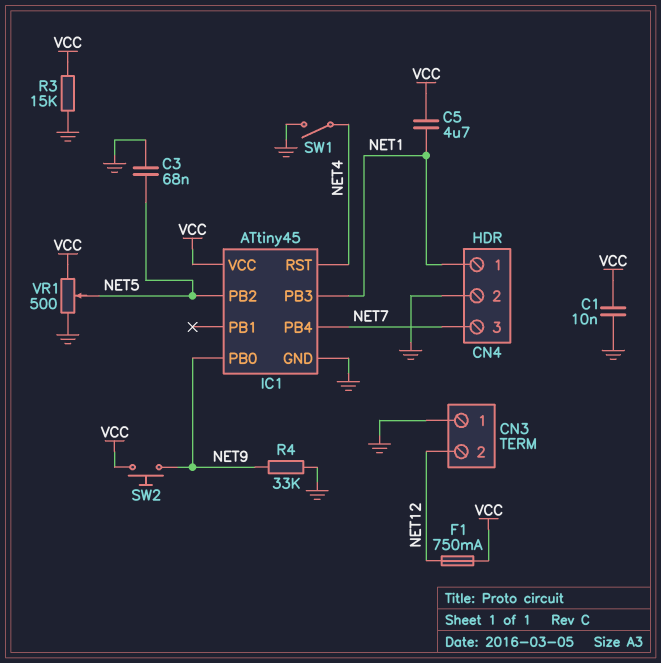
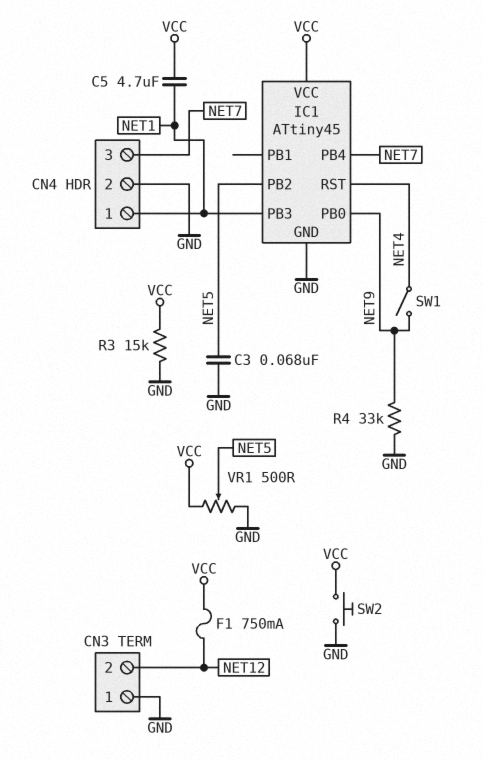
C1: 10nF (GND, VCC) -> none
SW1: switch (GND, NET4) -> switch (NET4, NET9)
SW2: button (NET9, VCC) -> button (GND, VCC)

